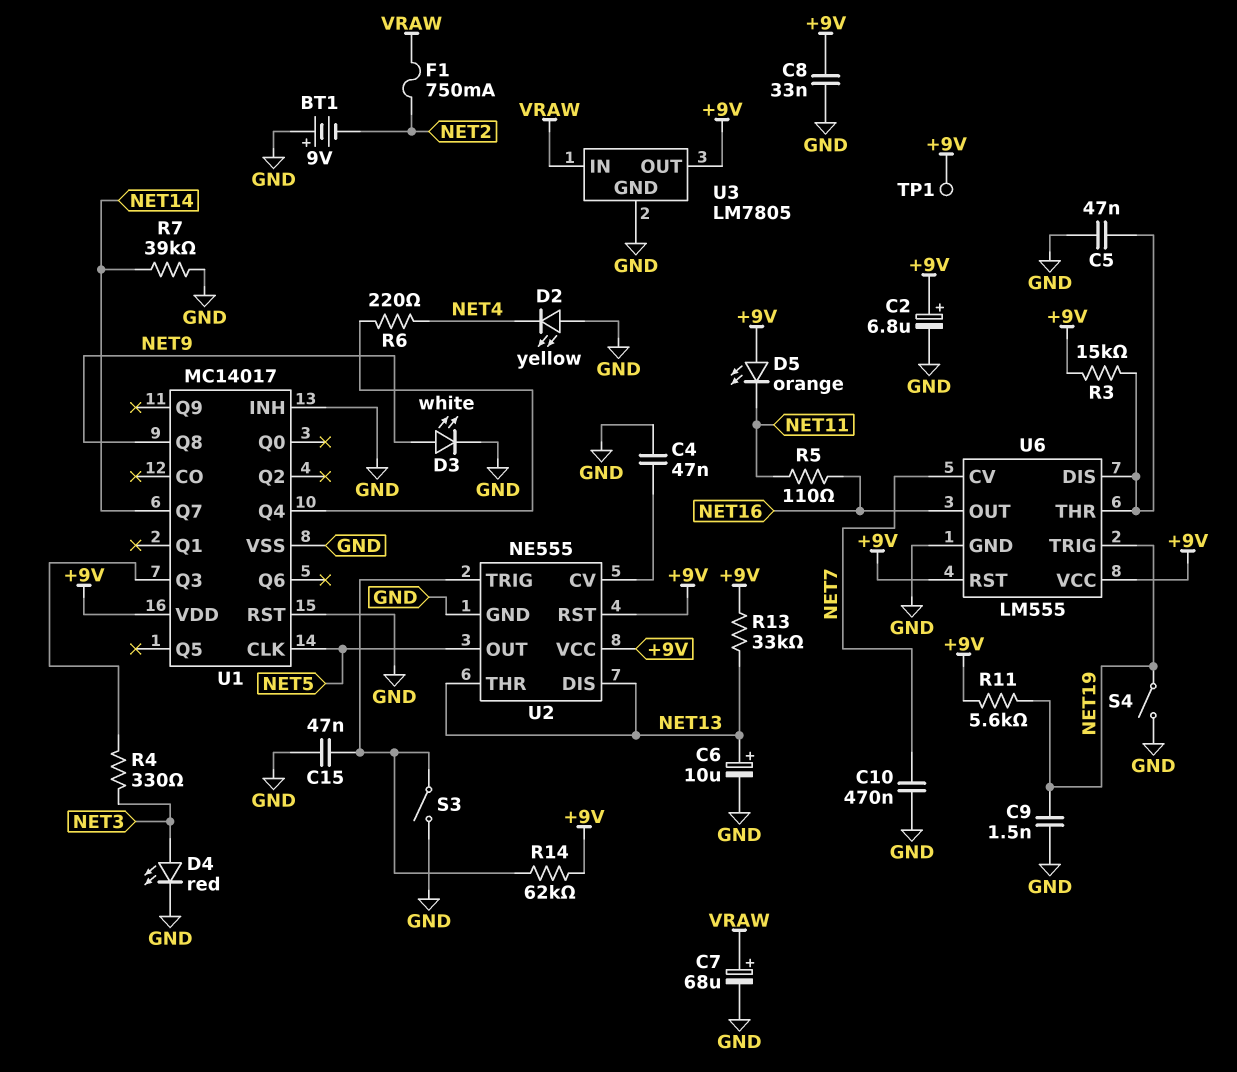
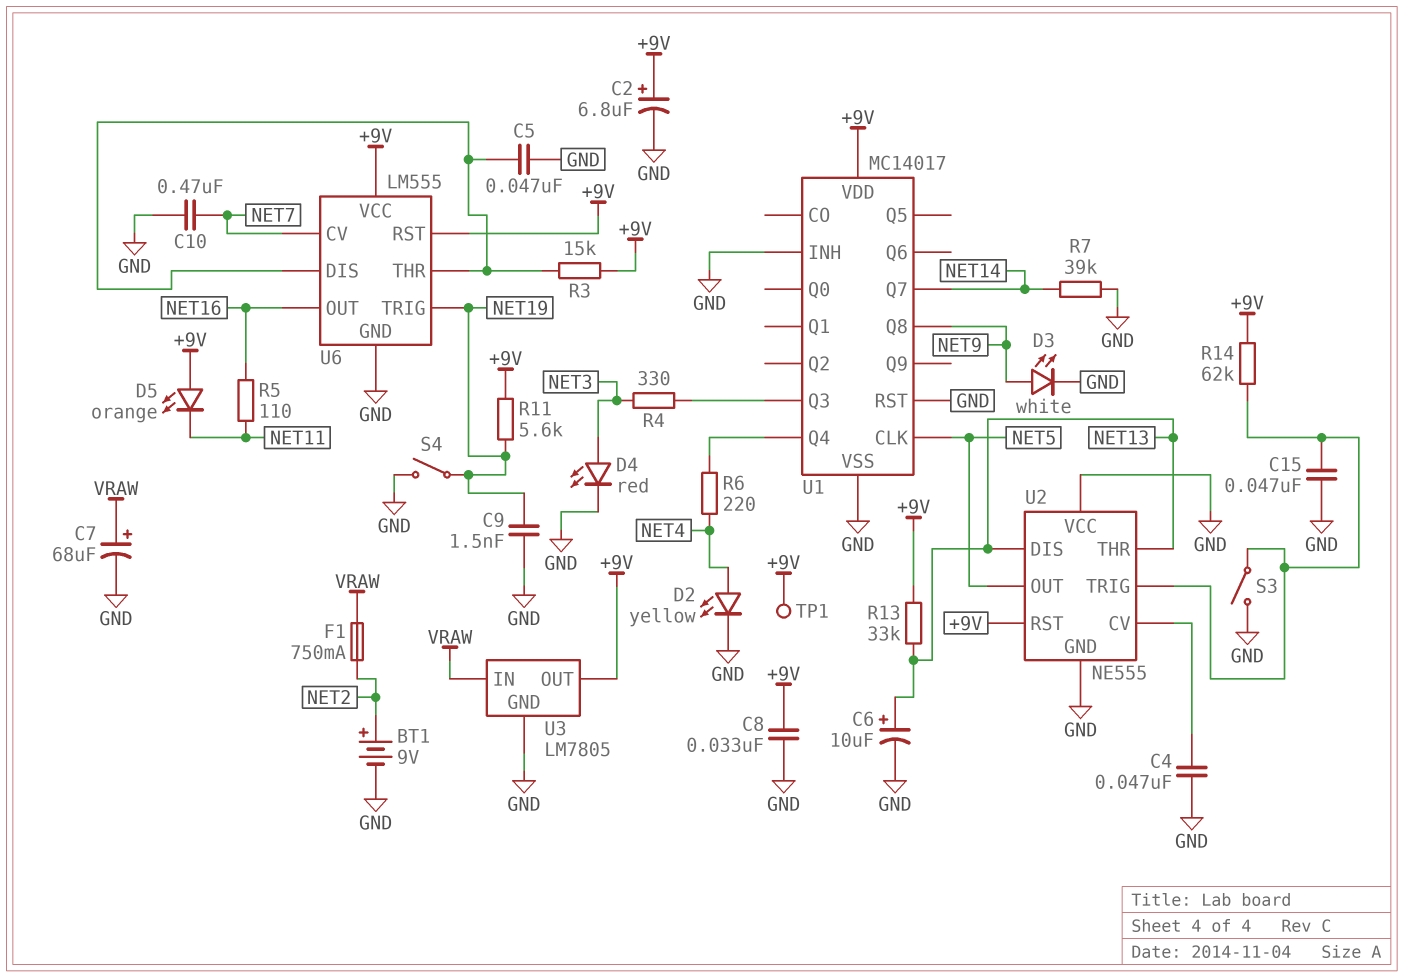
BT1: 9V (plus GND, minus NET2) -> 9V (plus NET2, minus GND)
D2: LED yellow (A GND, K NET4) -> LED yellow (A NET4, K GND)
U2 pin VCC: +9V -> GND

